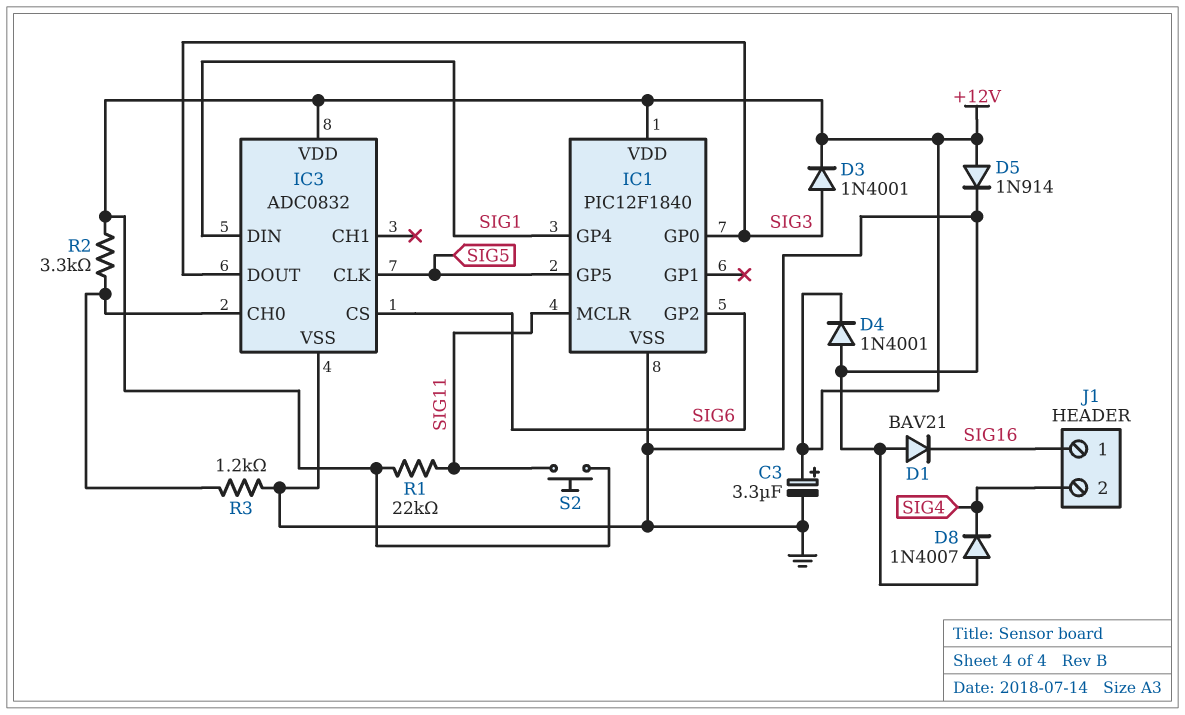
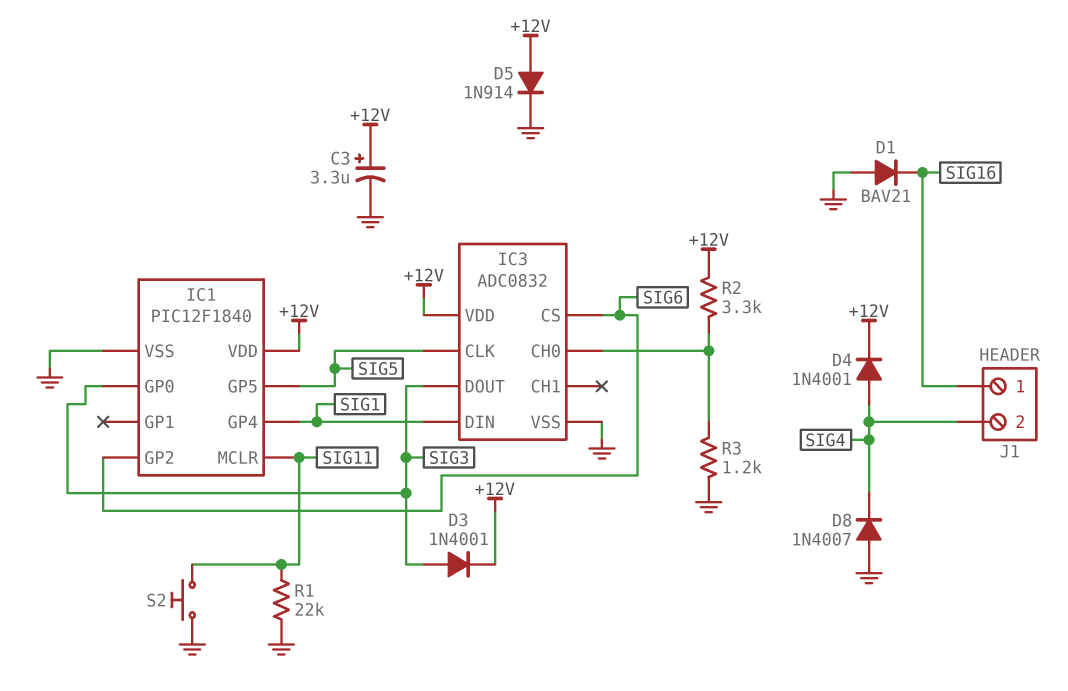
D4: diode 1N4001 (A GND, K +12V) -> diode 1N4001 (A SIG4, K +12V)
R1: 22k (+12V, SIG11) -> 22k (GND, SIG11)
S2: button (+12V, SIG11) -> button (GND, SIG11)

